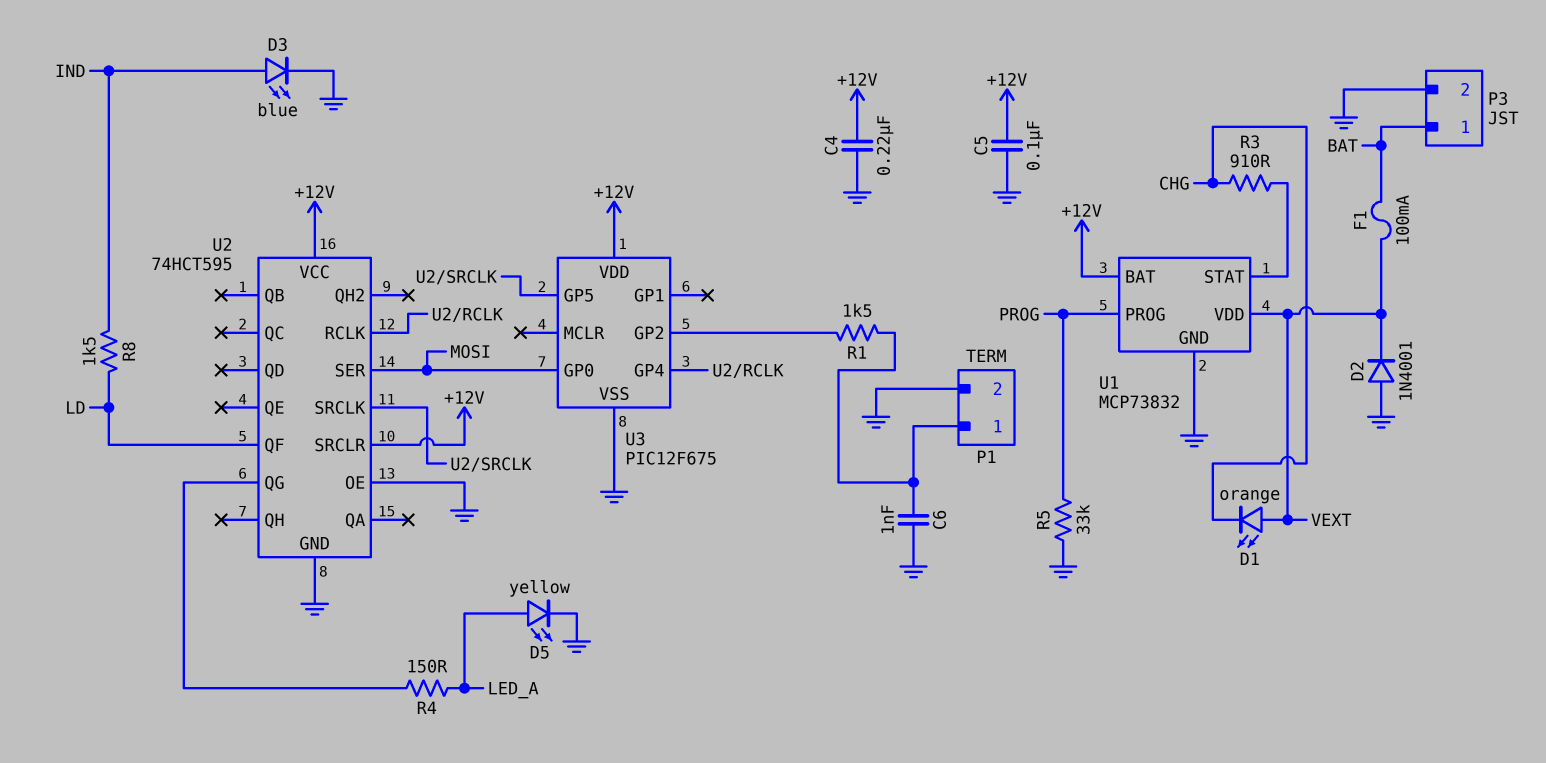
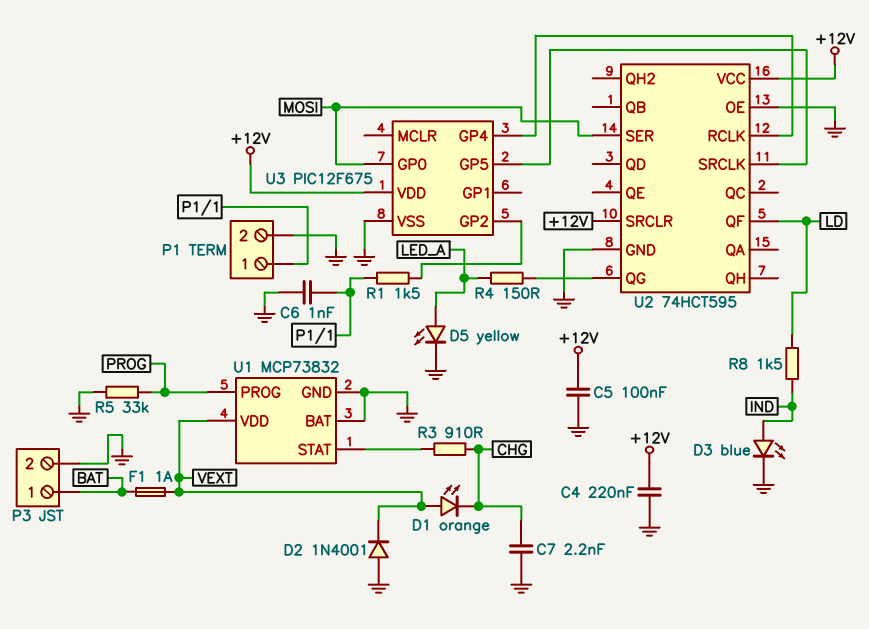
C7: none -> 2.2nF (CHG, GND)
F1: 100mA (BAT, VEXT) -> 1A (BAT, VEXT)
U1 pin BAT: +12V -> GND

